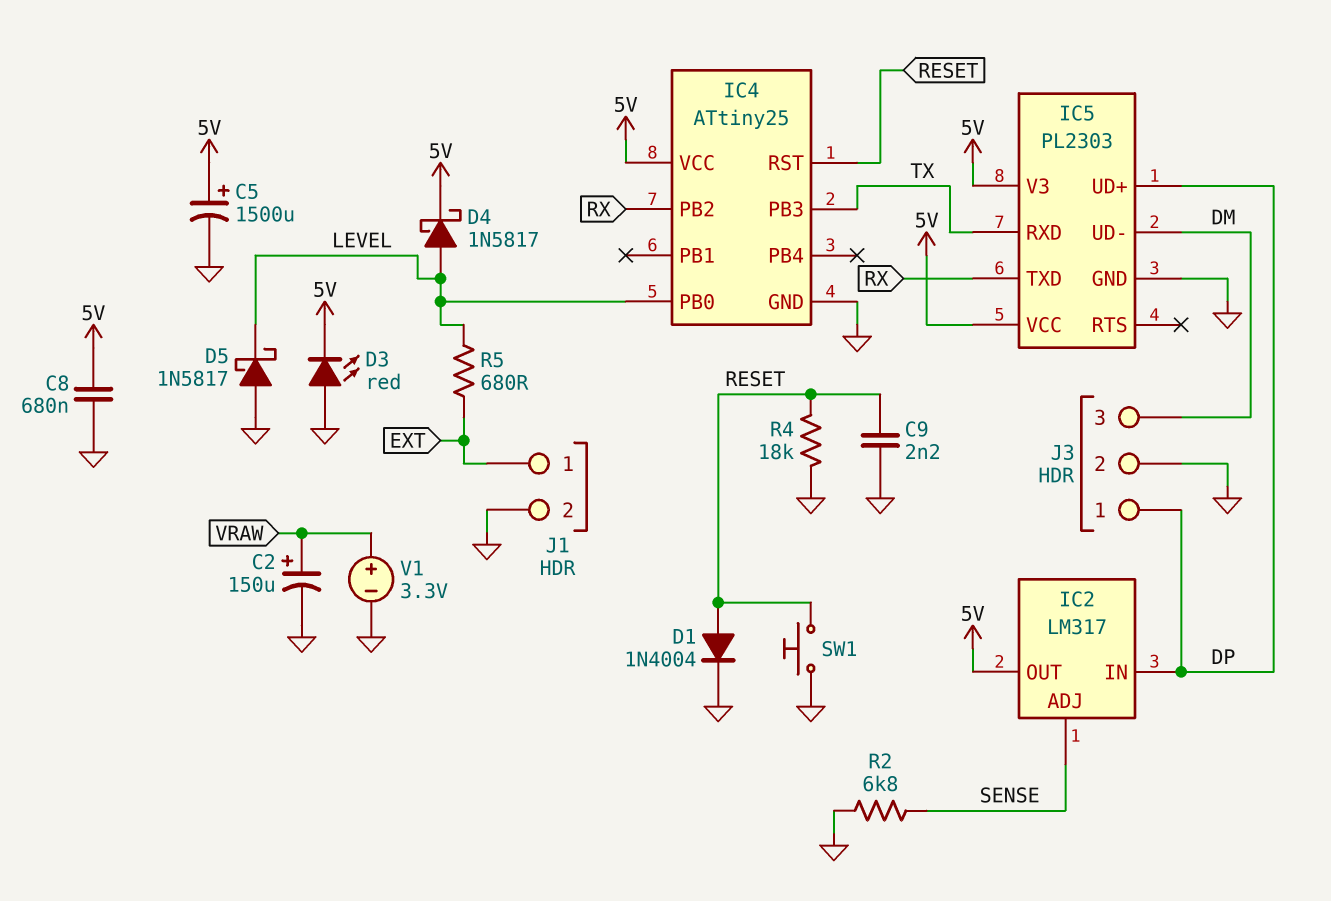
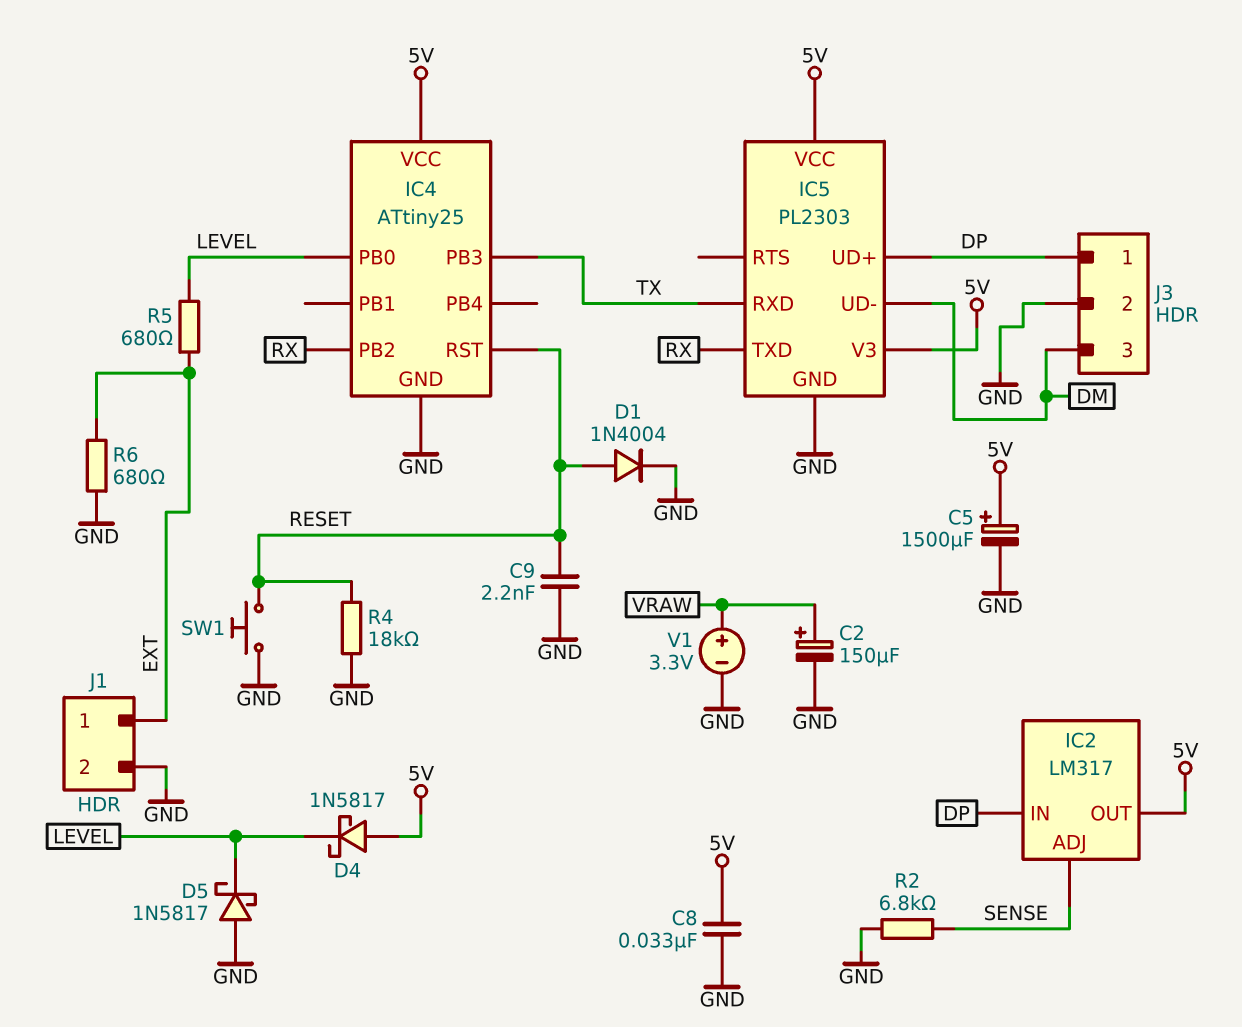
C8: 680nF (5V, GND) -> 33nF (5V, GND)
D3: LED red (A GND, K 5V) -> none
D4: schottky 1N5817 (A LEVEL, K 5V) -> schottky 1N5817 (A 5V, K LEVEL)
R6: none -> 680 (EXT, GND)

